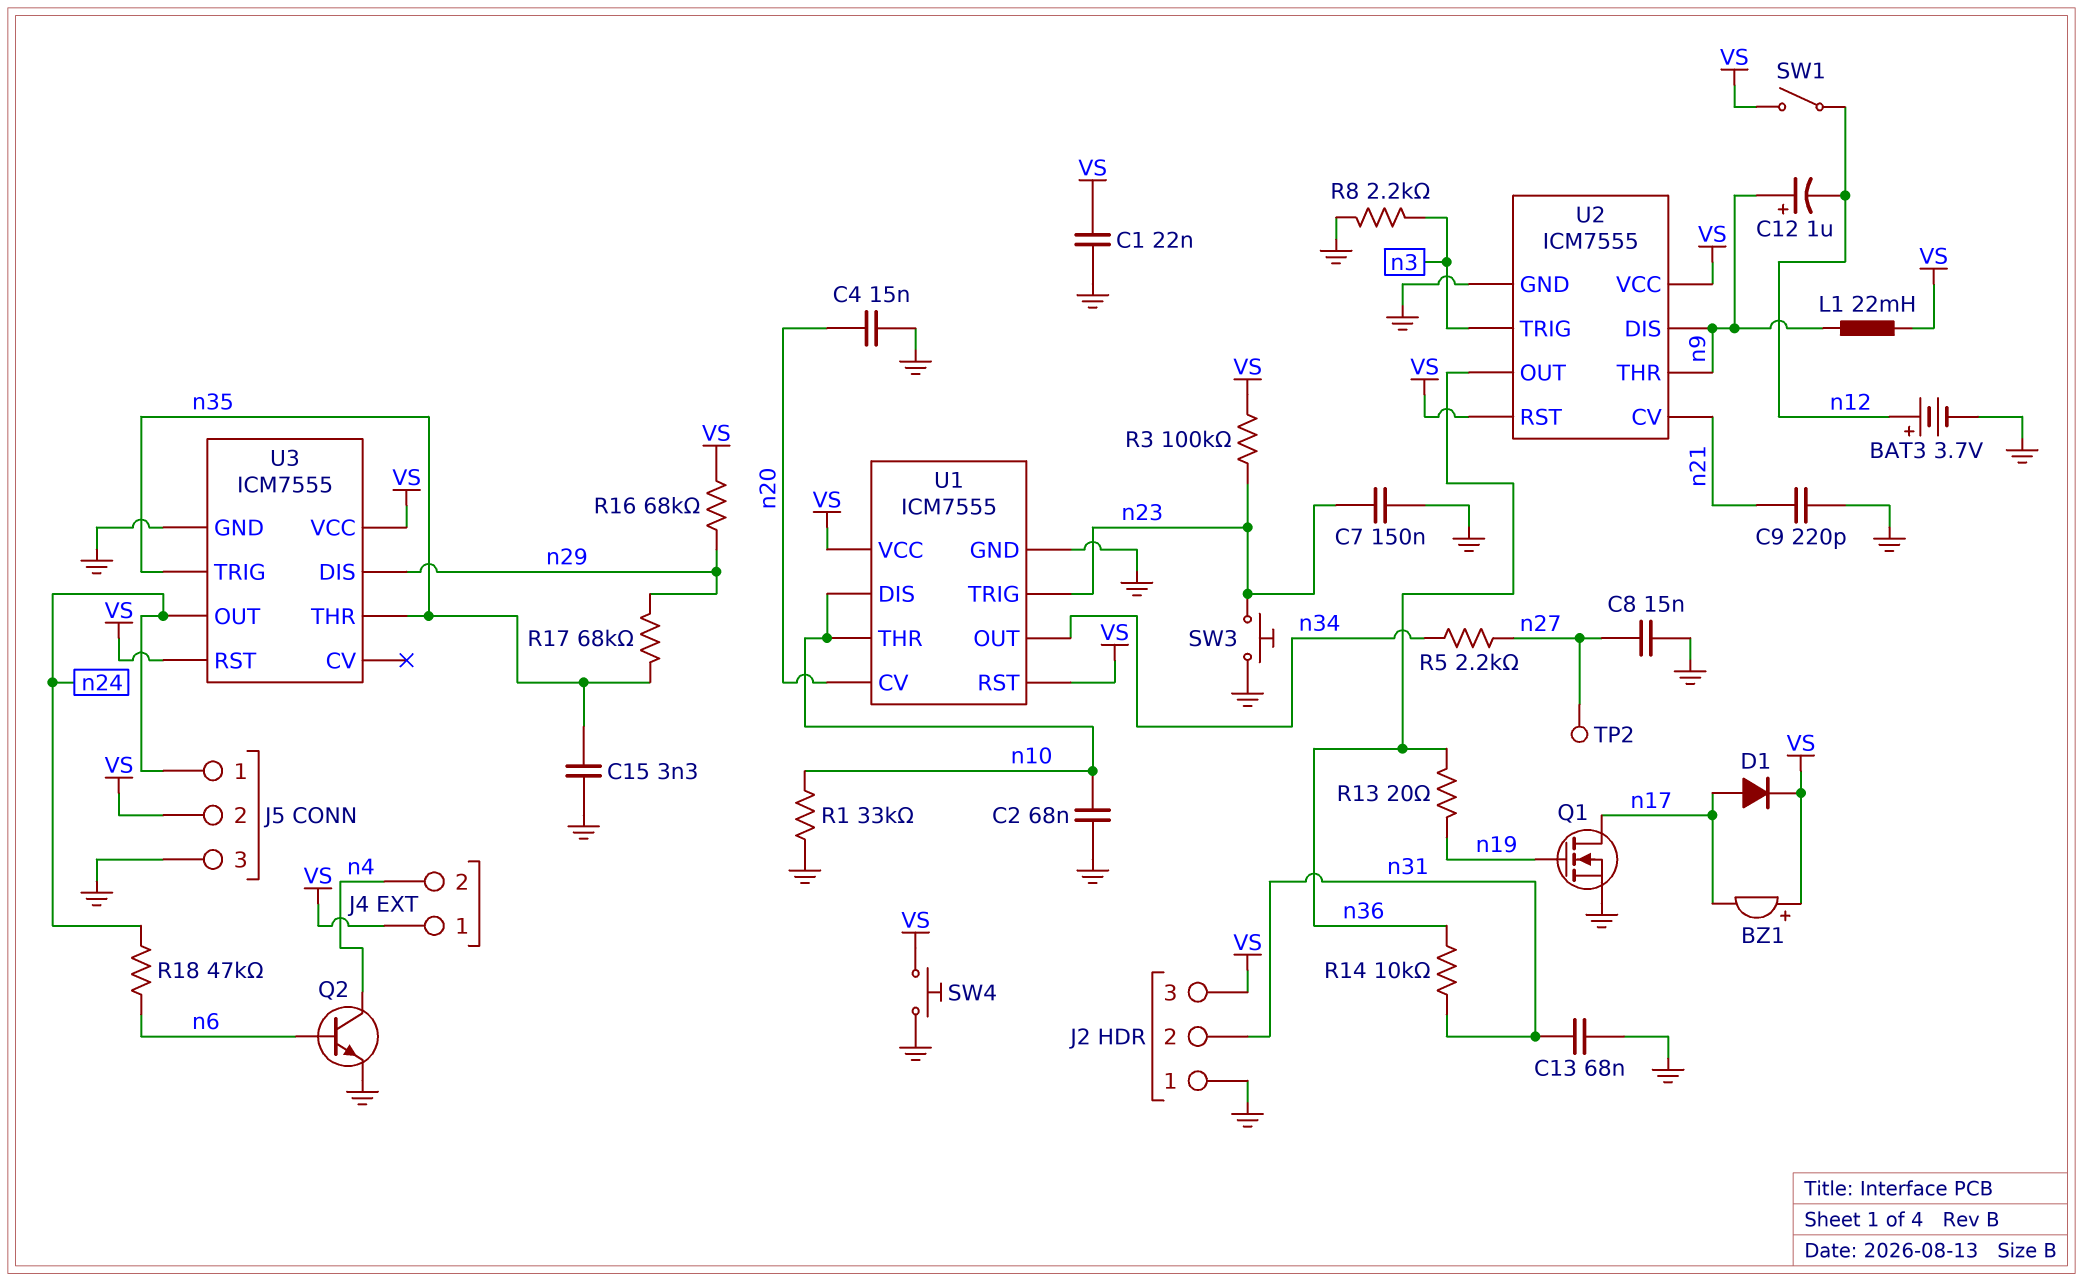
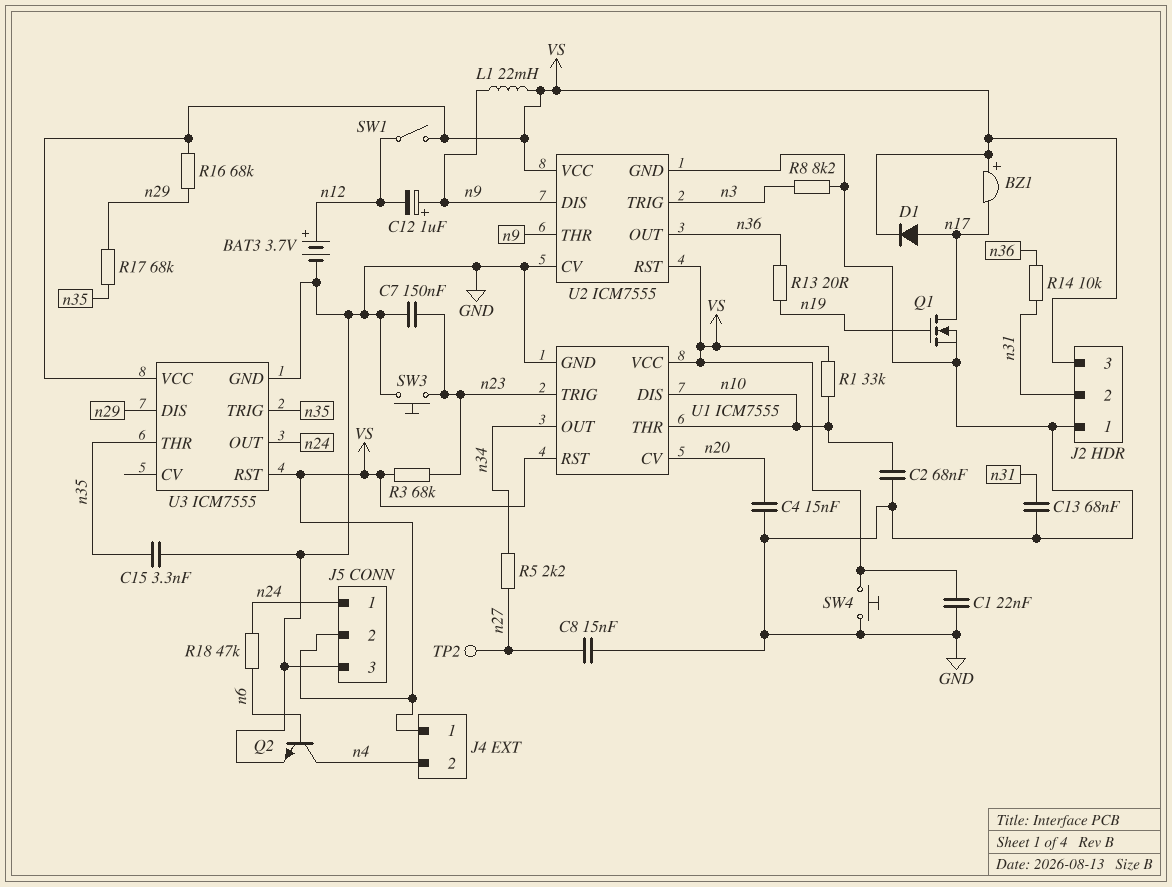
C9: 220pF (GND, n21) -> none
R1: 33k (GND, n10) -> 33k (VS, n10)
R3: 100k (VS, n23) -> 68k (VS, n23)
R8: 2.2k (GND, n3) -> 8.2k (GND, n3)
U2 pin CV: n21 -> GND

